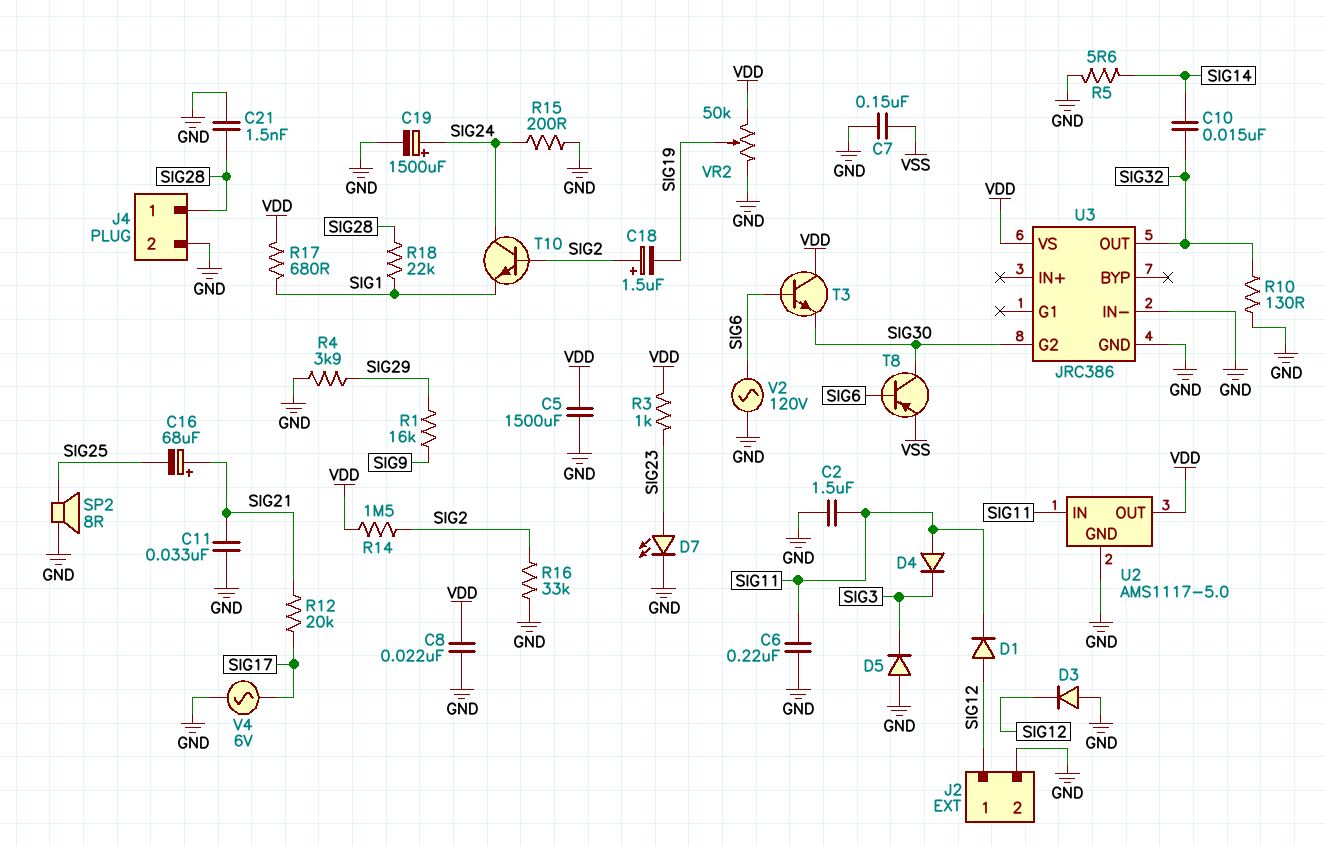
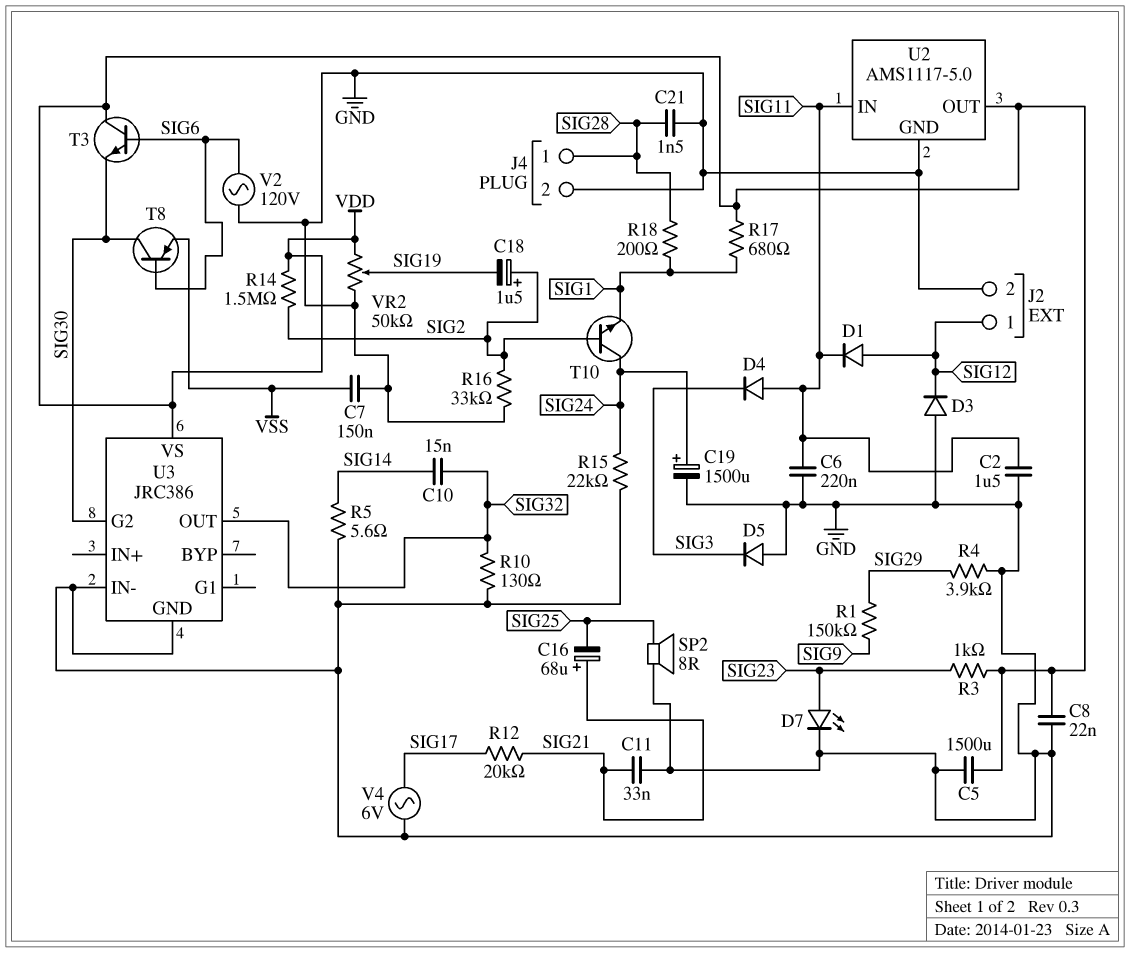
R1: 16k (SIG9, SIG29) -> 150k (SIG9, SIG29)
R15: 200 (GND, SIG24) -> 22k (GND, SIG24)
R18: 22k (SIG1, SIG28) -> 200 (SIG1, SIG28)

